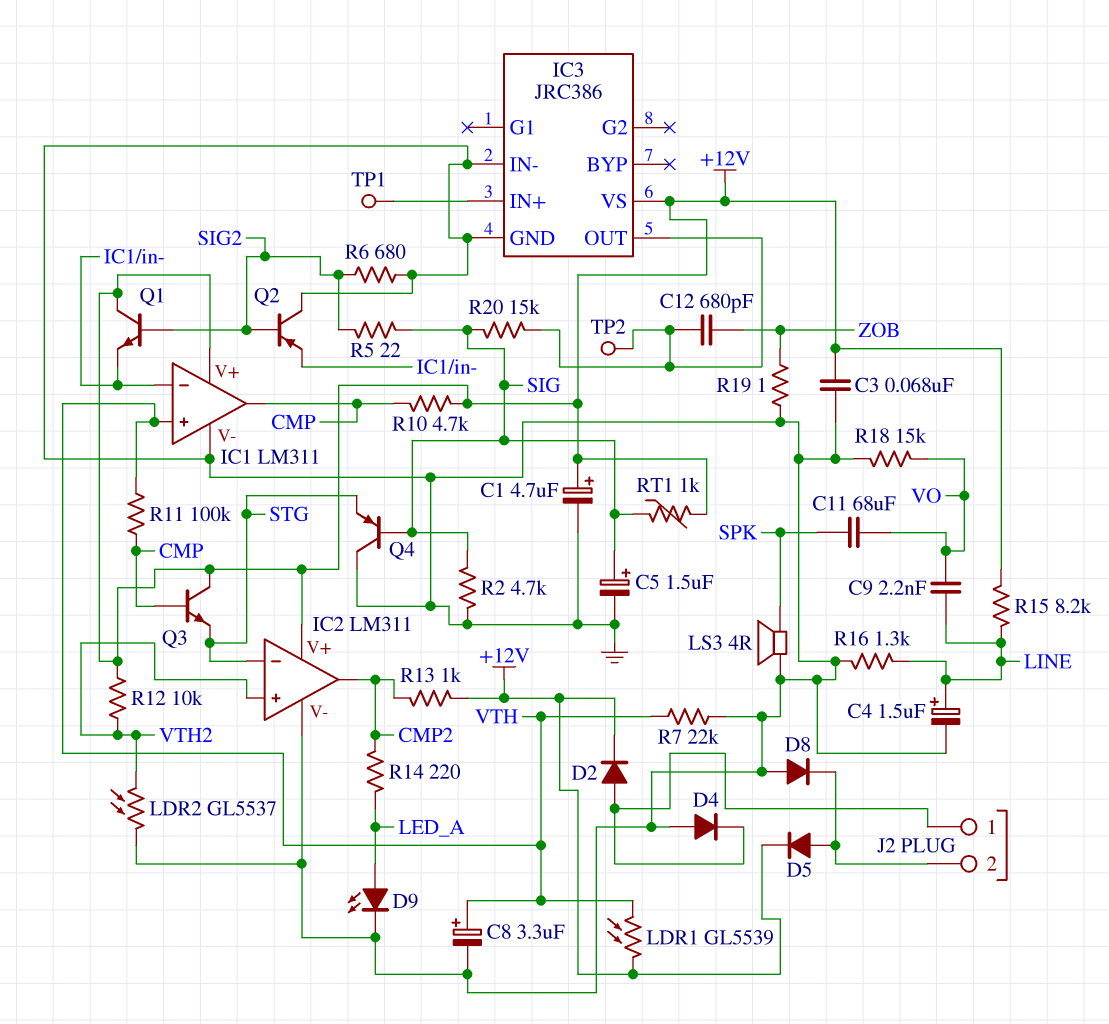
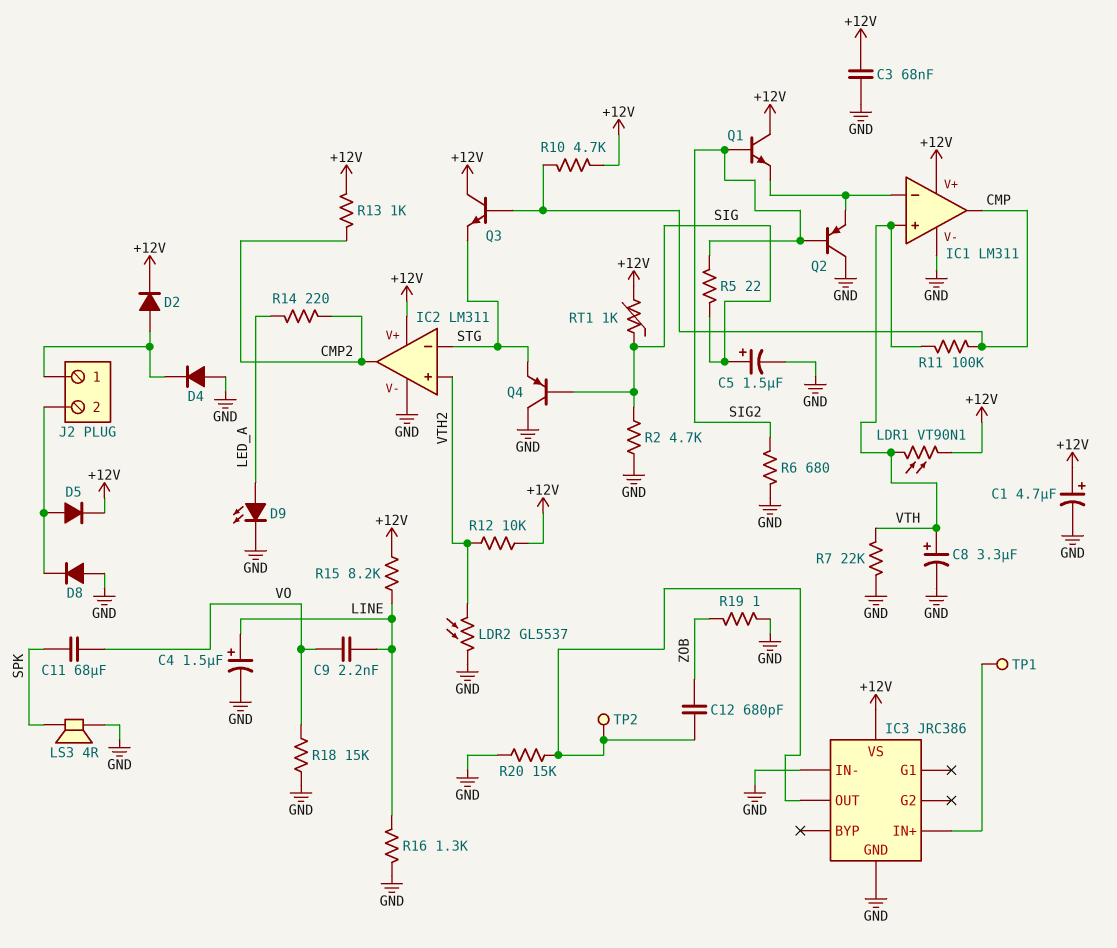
LDR1: GL5539 (+12V, VTH) -> VT90N1 (+12V, VTH)
R20: 15k (IC3/OUT, SIG) -> 15k (GND, IC3/OUT)

